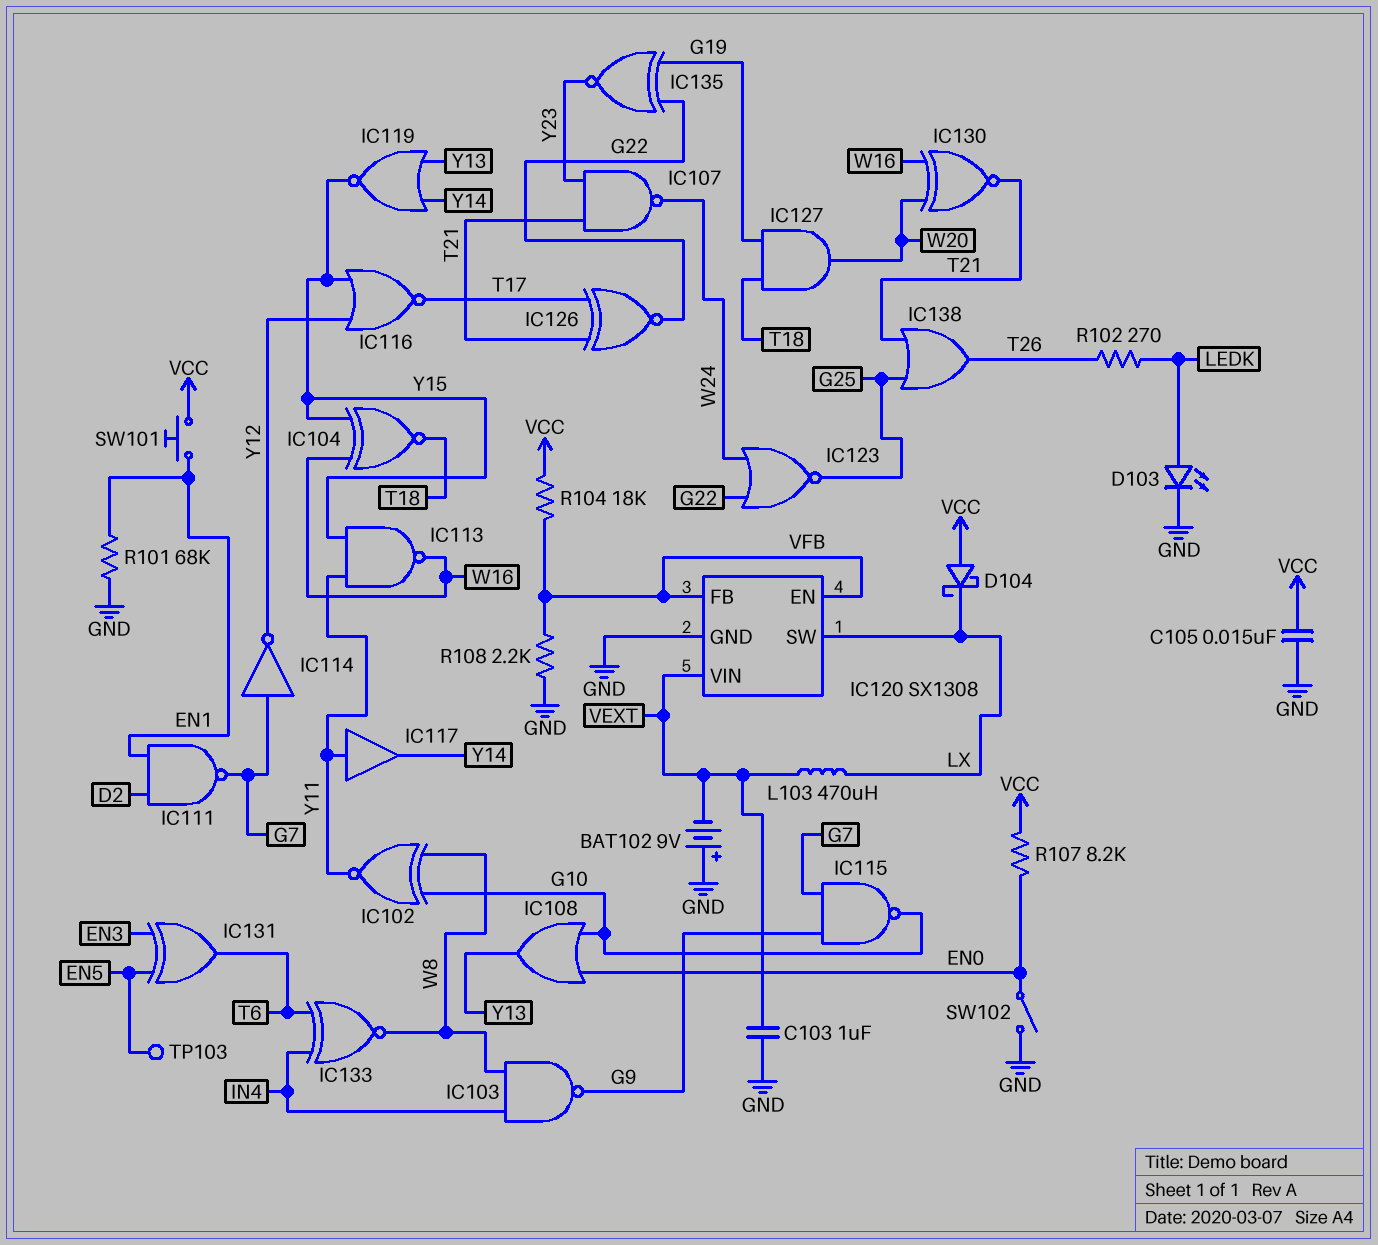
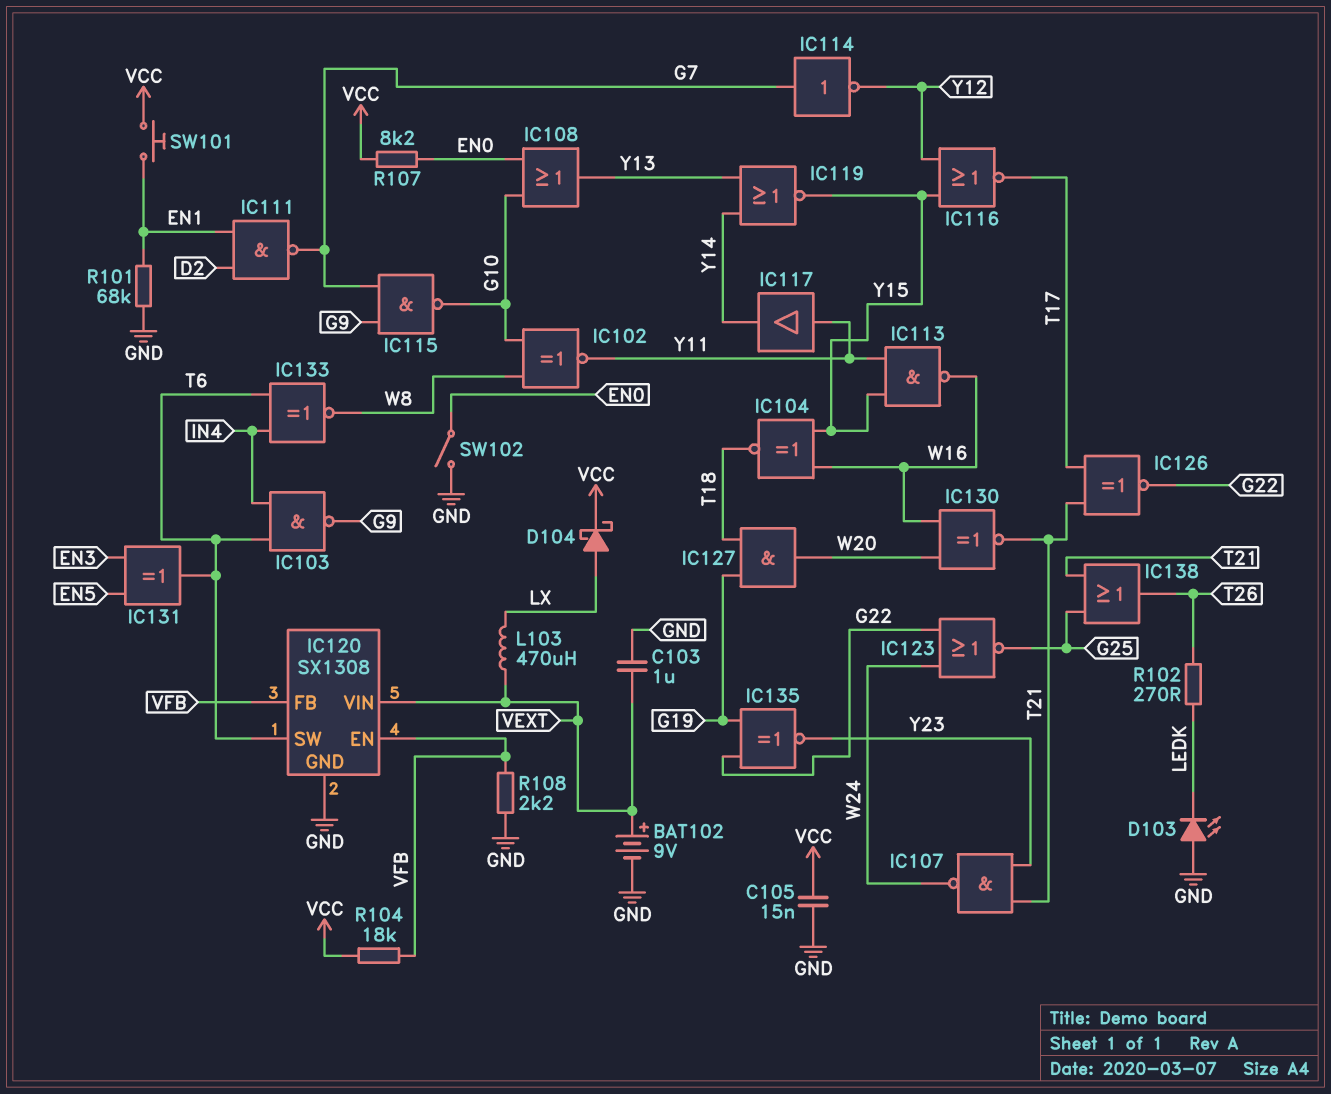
BAT102: 9V (plus GND, minus VEXT) -> 9V (plus VEXT, minus GND)
D103: LED (A LEDK, K GND) -> LED (A GND, K LEDK)
D104: schottky (A VCC, K LX) -> schottky (A LX, K VCC)
IC103: NAND (in IN4, in W8, out G9) -> NAND (in IN4, in T6, out G9)
IC120 pin SW: LX -> T6
TP103: test point (EN5) -> none

